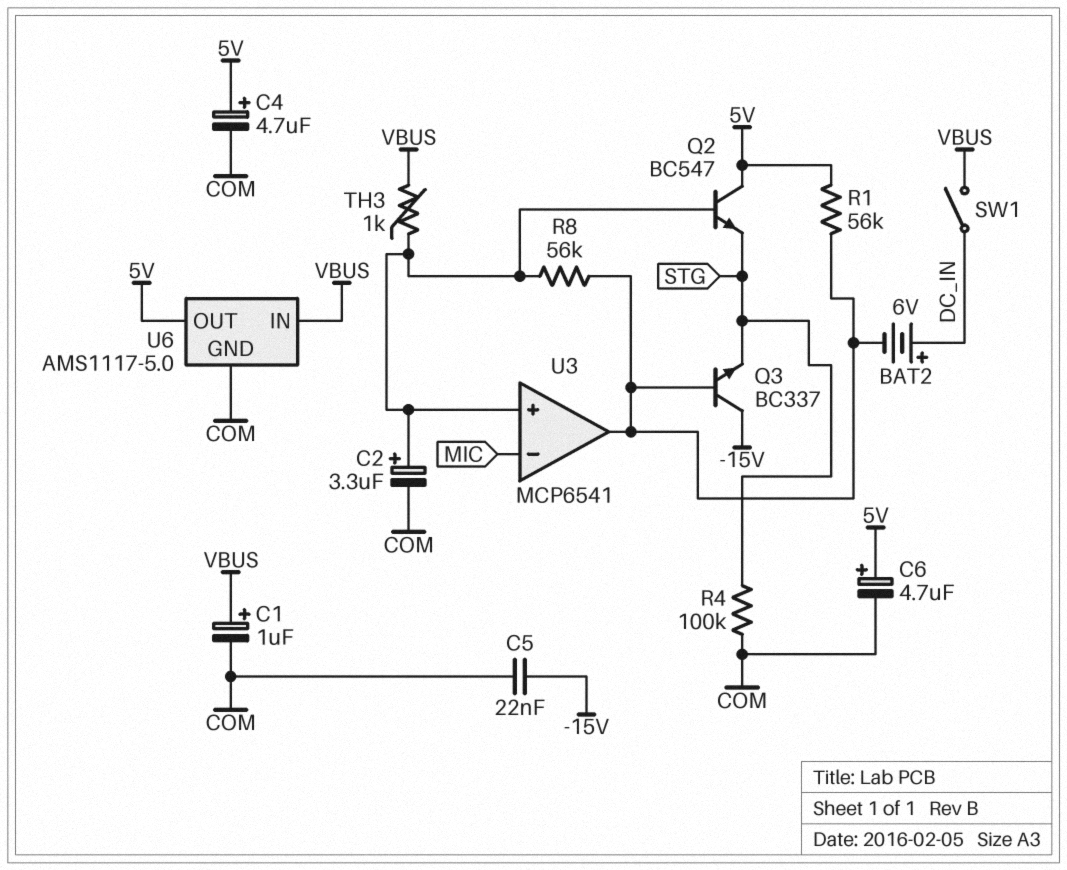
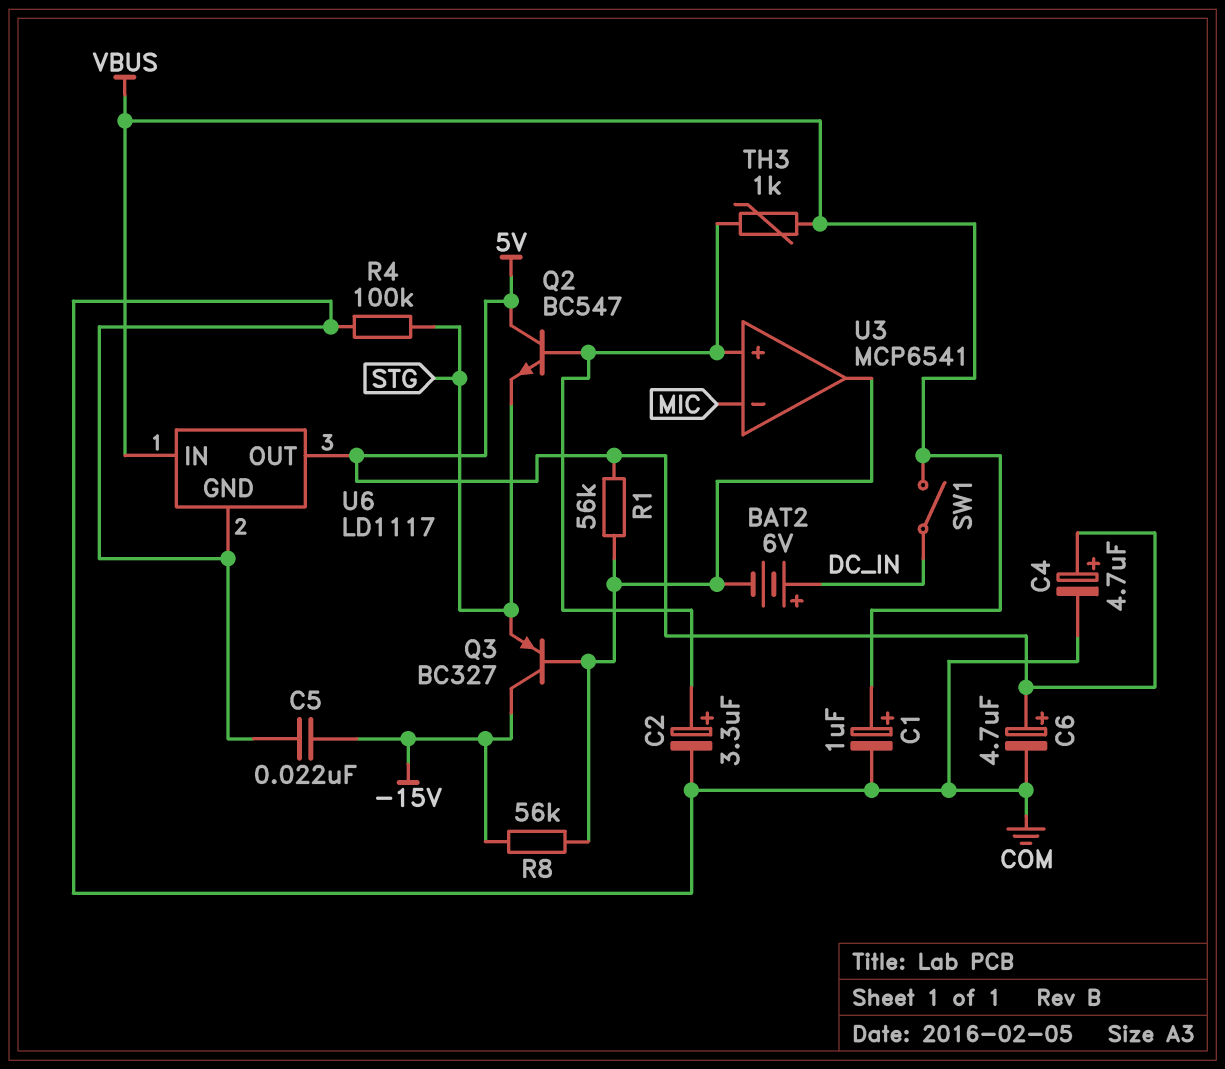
Q3: NPN BC337 (B U3/out, C -15V, E STG) -> PNP BC327 (B U3/out, C -15V, E STG)
R8: 56k (U3/in+, U3/out) -> 56k (-15V, U3/out)
U6: AMS1117-5.0 -> LD1117

